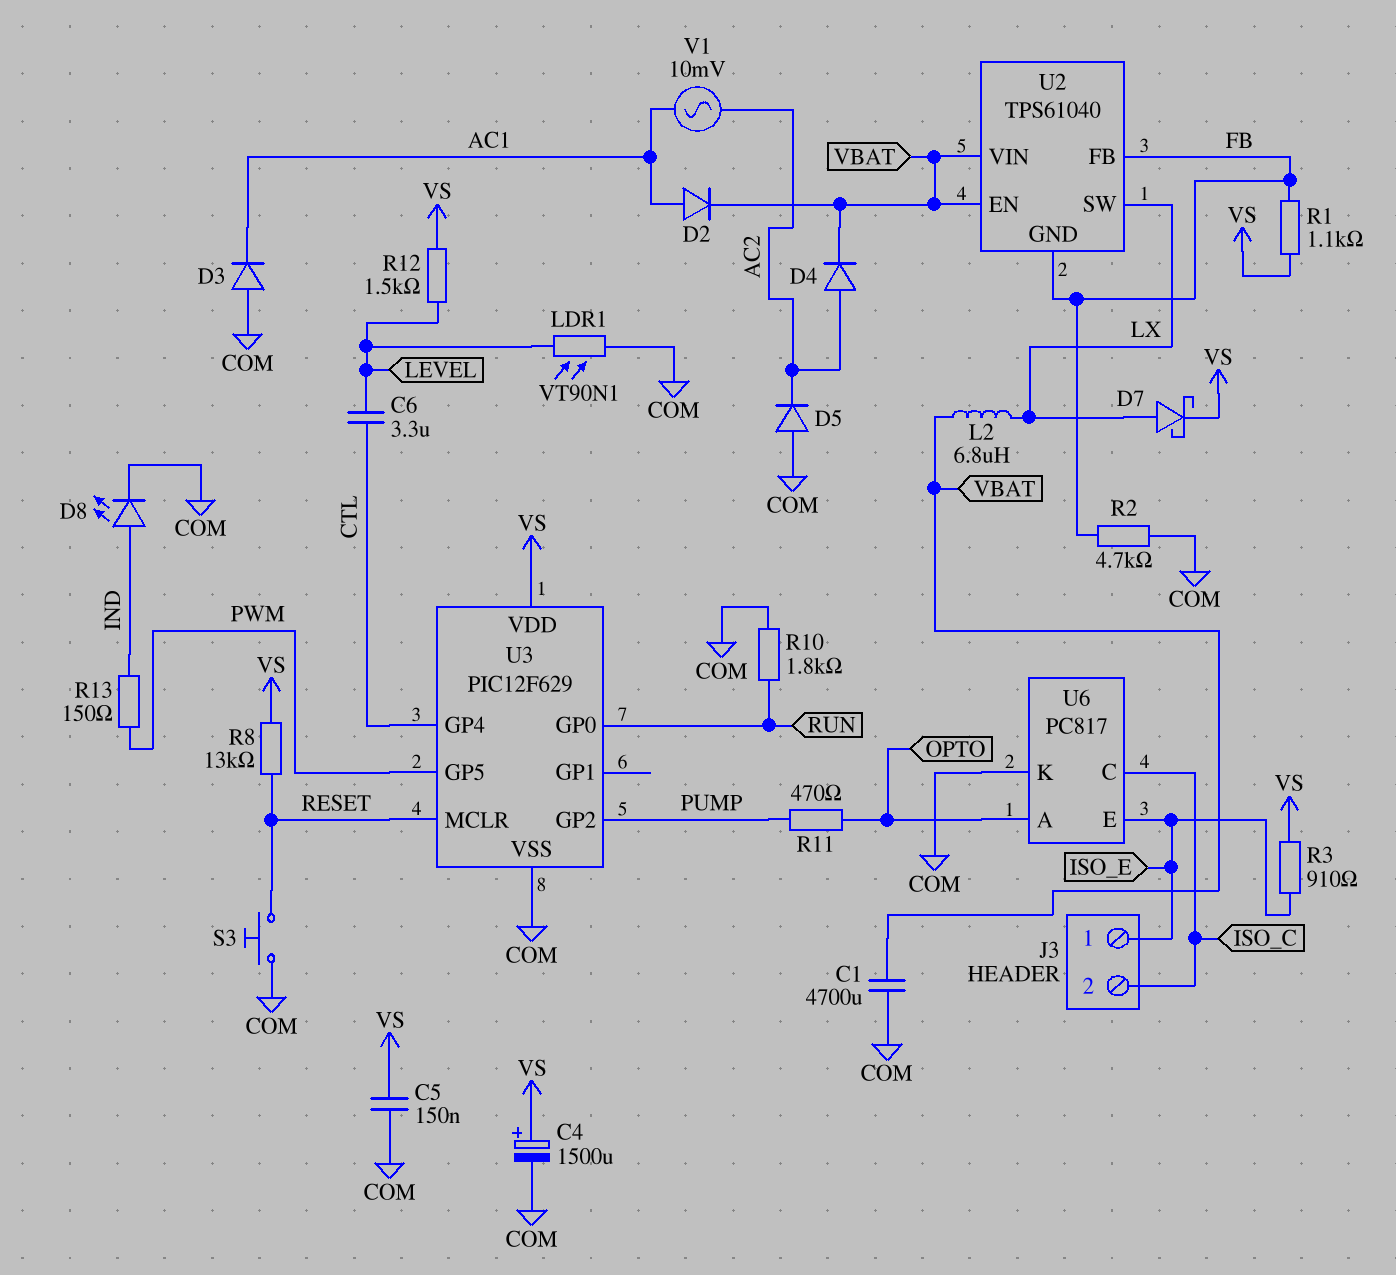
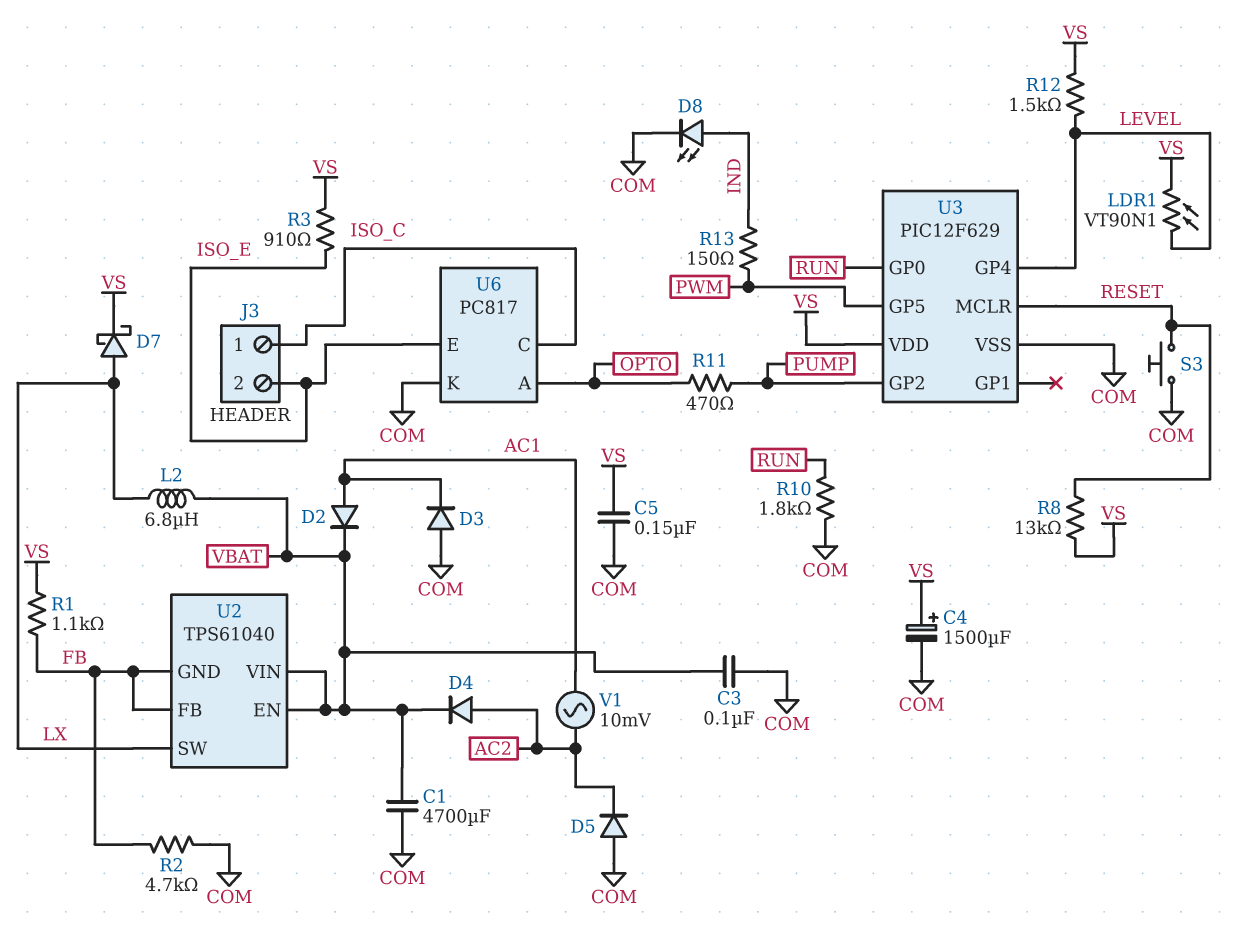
C3: none -> 100nF (COM, VBAT)
C6: 3.3uF (CTL, LEVEL) -> none
J3 pin 1: ISO_E -> ISO_C
J3 pin 2: ISO_C -> ISO_E
LDR1: VT90N1 (COM, LEVEL) -> VT90N1 (LEVEL, VS)
U3 pin GP4: CTL -> LEVEL

